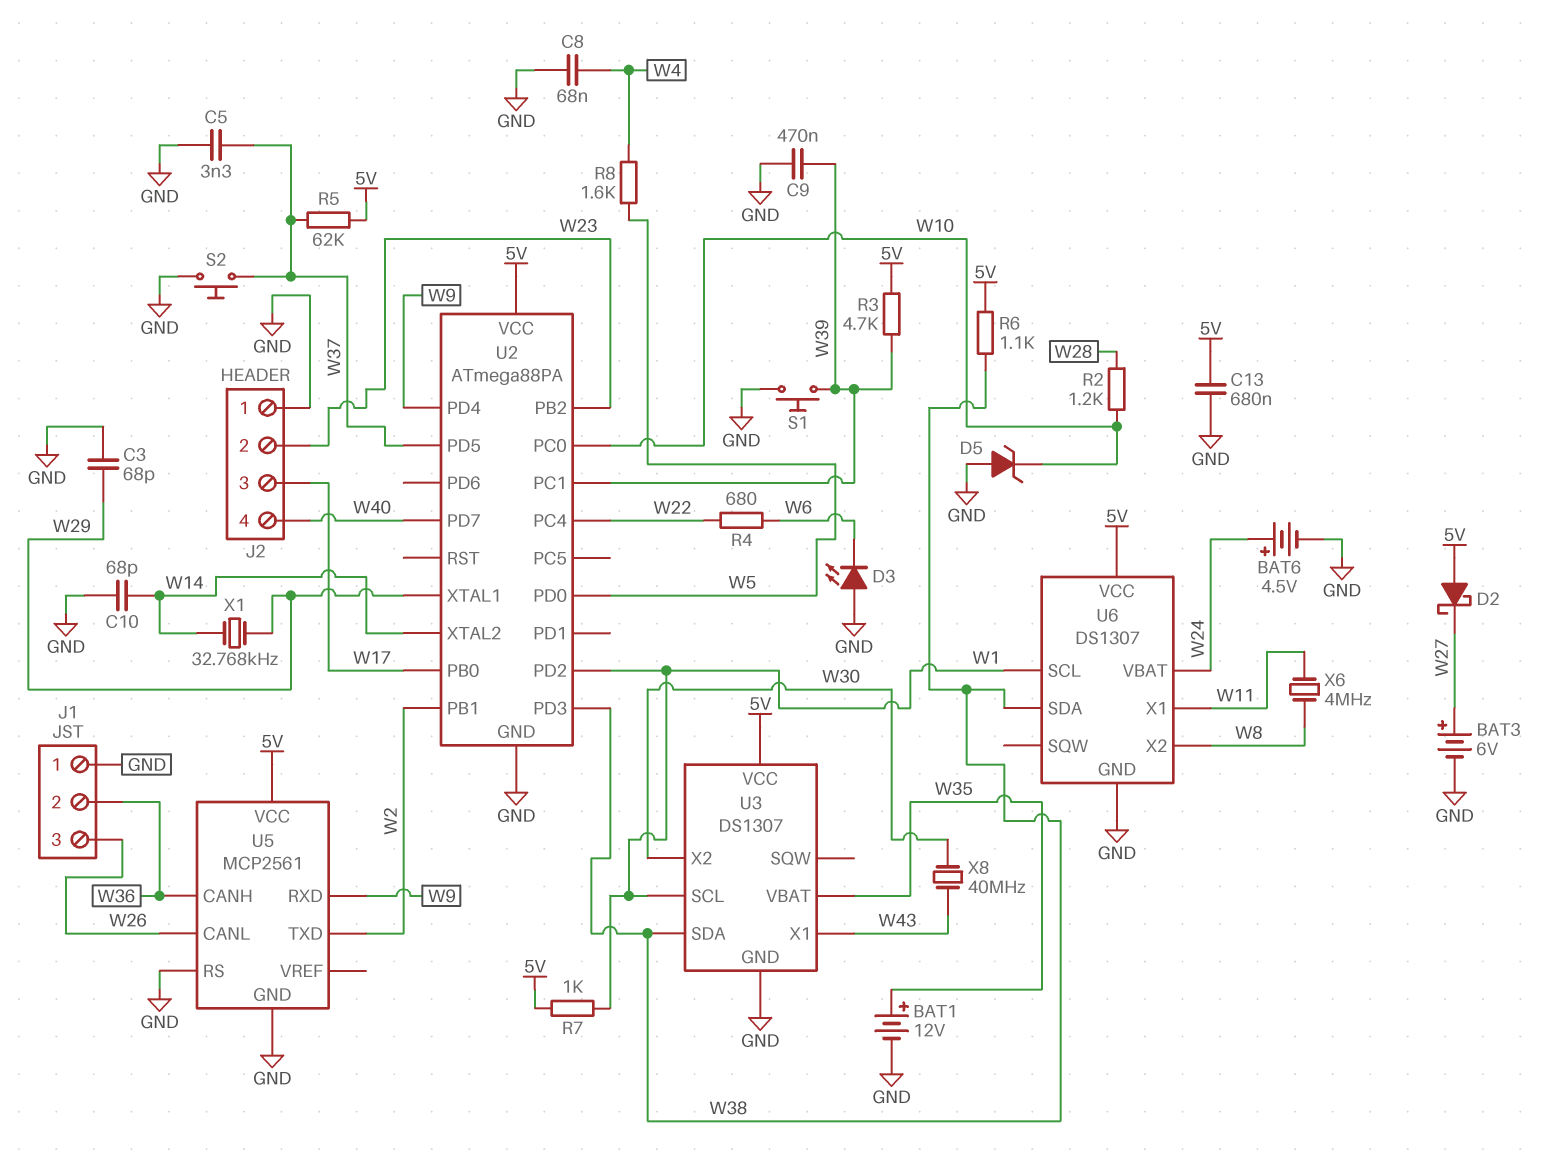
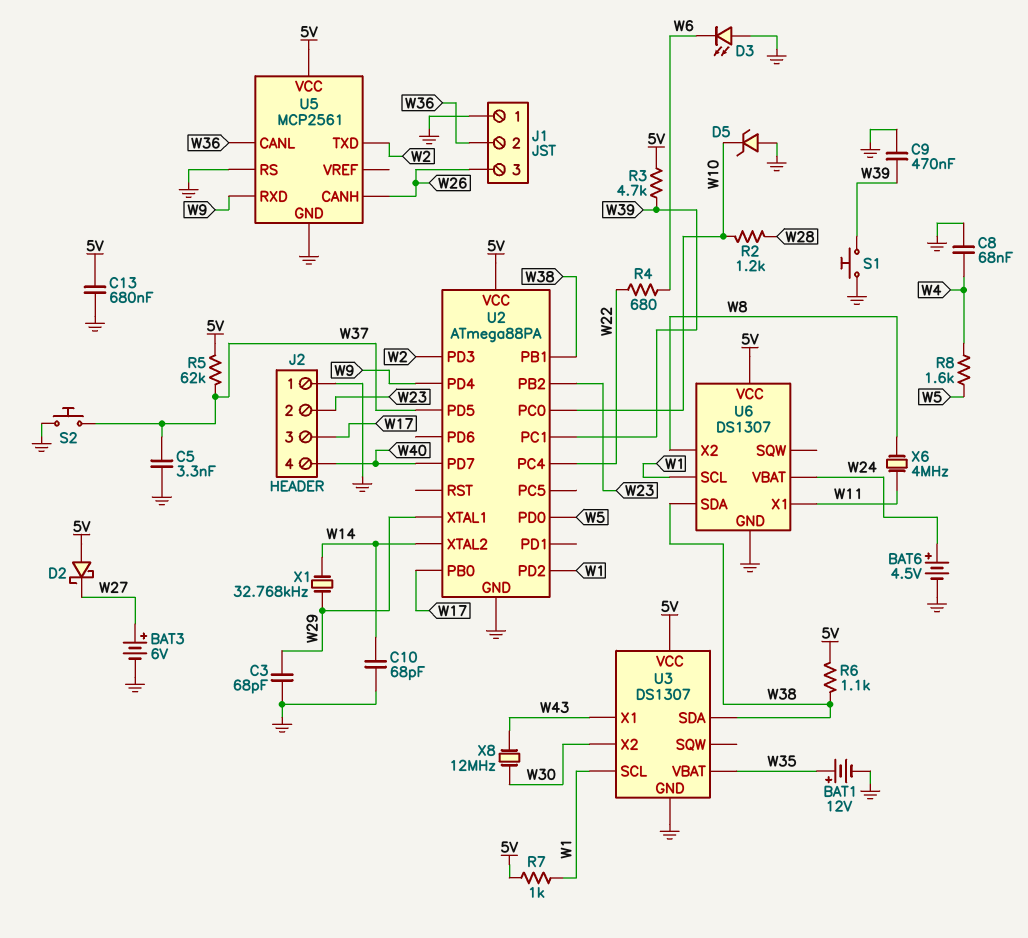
U2 pin PB1: W2 -> W38
U2 pin PD3: W38 -> W2
U5 pin CANH: W36 -> W26
U5 pin CANL: W26 -> W36
X8: 40MHz (W30, W43) -> 12MHz (W30, W43)

